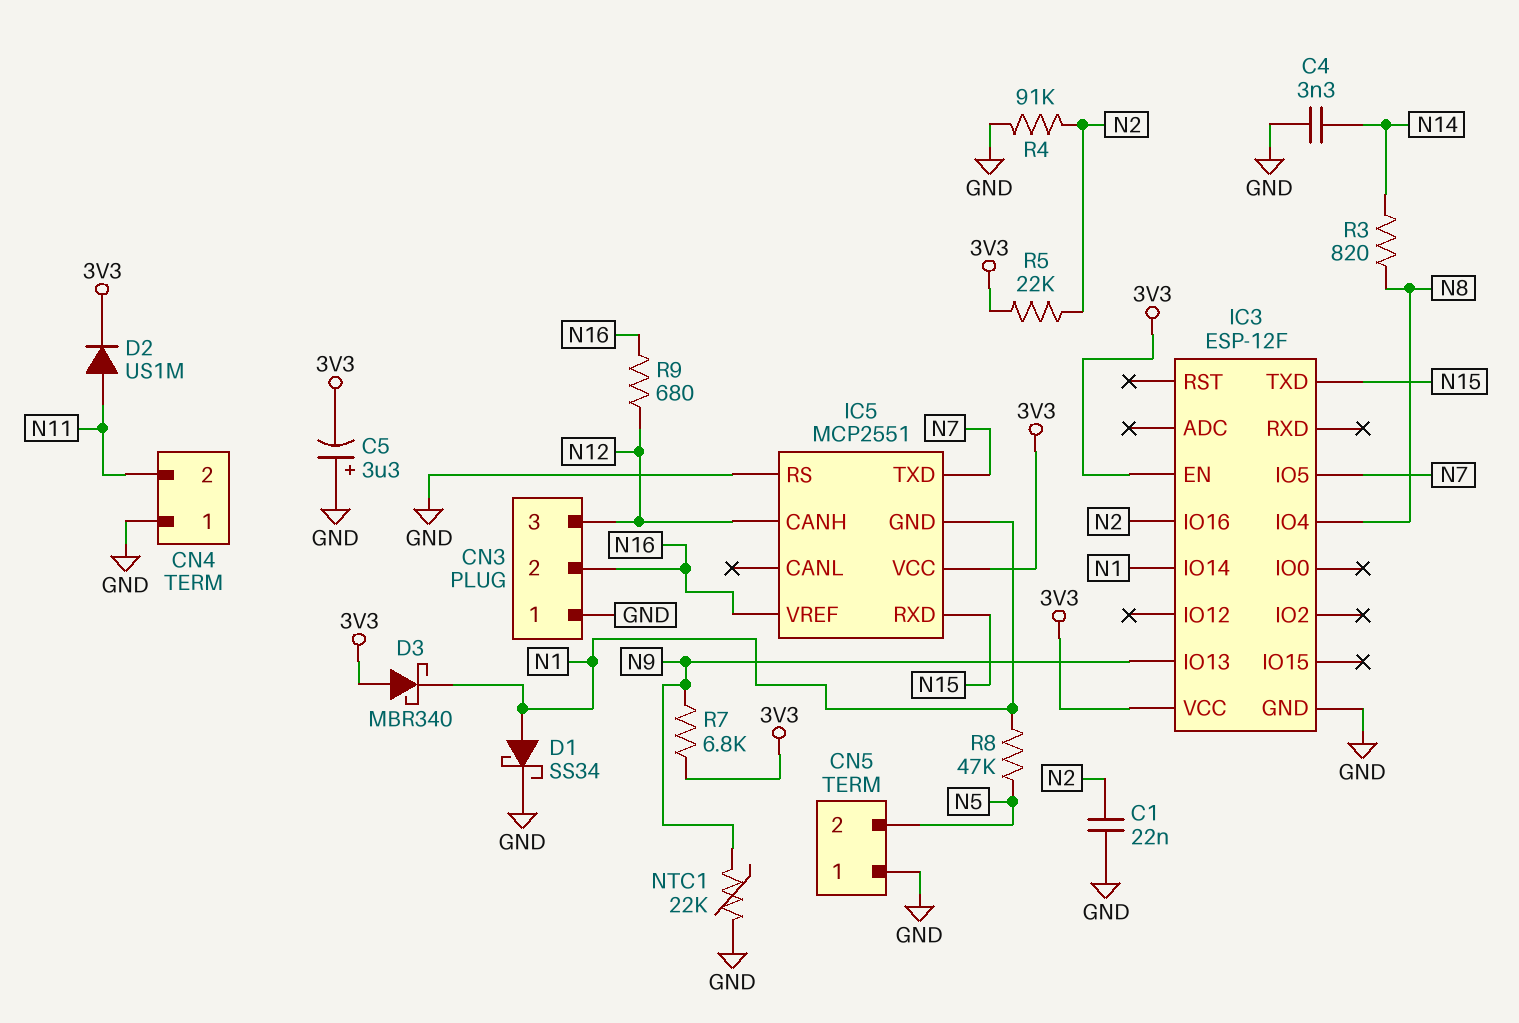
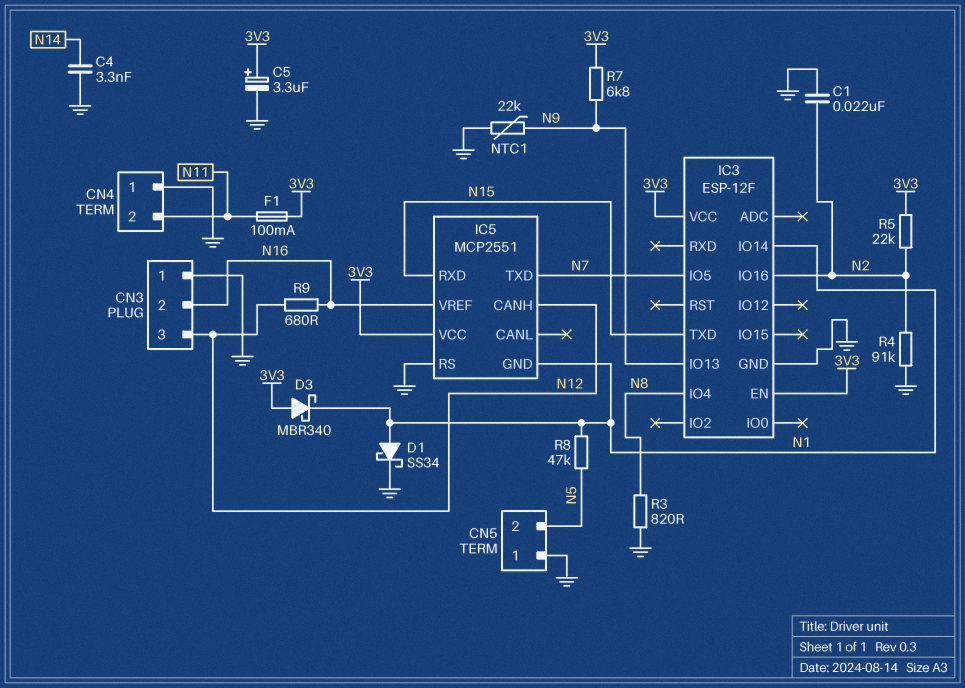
C5: 3.3uF (plus GND, minus 3V3) -> 3.3uF (plus 3V3, minus GND)
D2: diode US1M (A N11, K 3V3) -> none
F1: none -> 100mA (3V3, N11)
R3: 820 (N8, N14) -> 820 (GND, N8)

